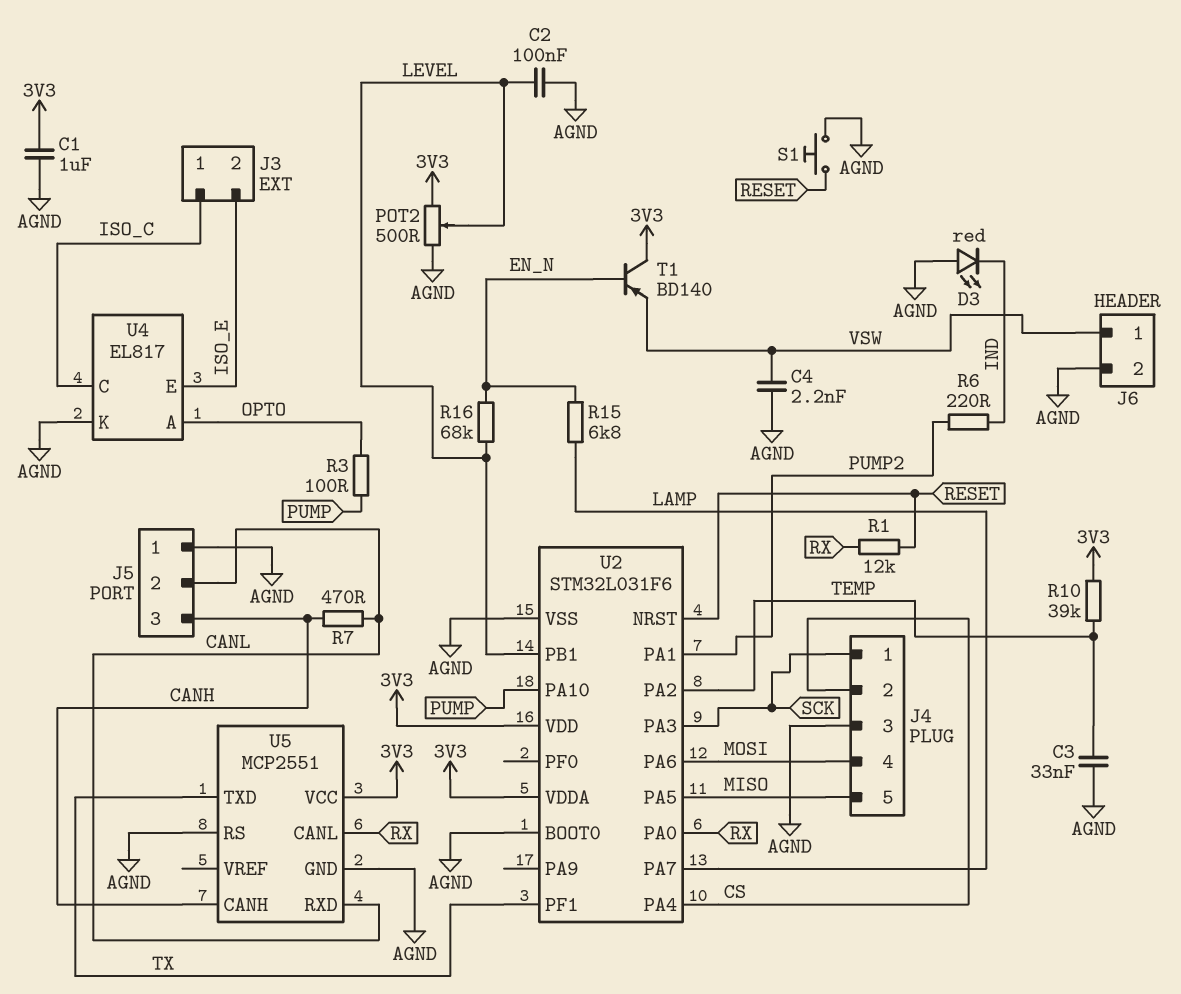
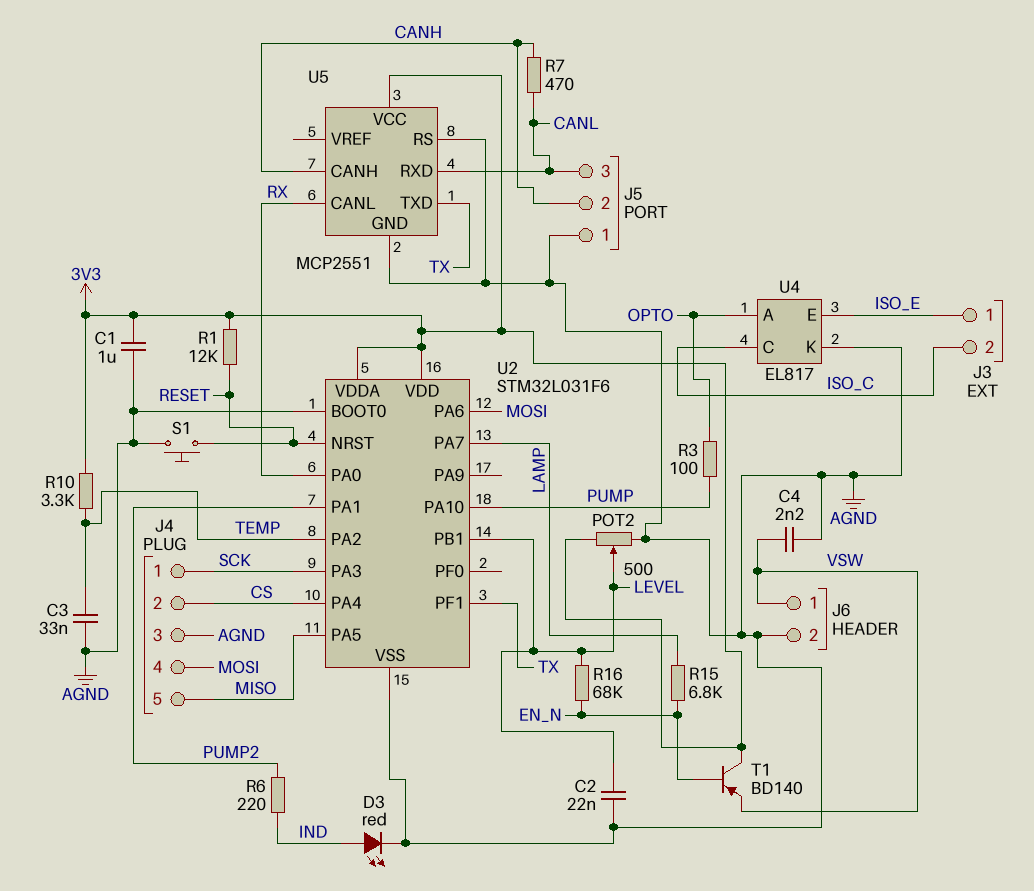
C2: 100nF (AGND, LEVEL) -> 22nF (AGND, LEVEL)
D3: LED red (A AGND, K IND) -> LED red (A IND, K AGND)
J3 pin 1: ISO_C -> ISO_E
J3 pin 2: ISO_E -> ISO_C
J5 pin 2: CANL -> CANH
J5 pin 3: CANH -> CANL
R1: 12k (RESET, RX) -> 12k (3V3, RESET)
R10: 39k (3V3, TEMP) -> 3.3k (3V3, TEMP)

